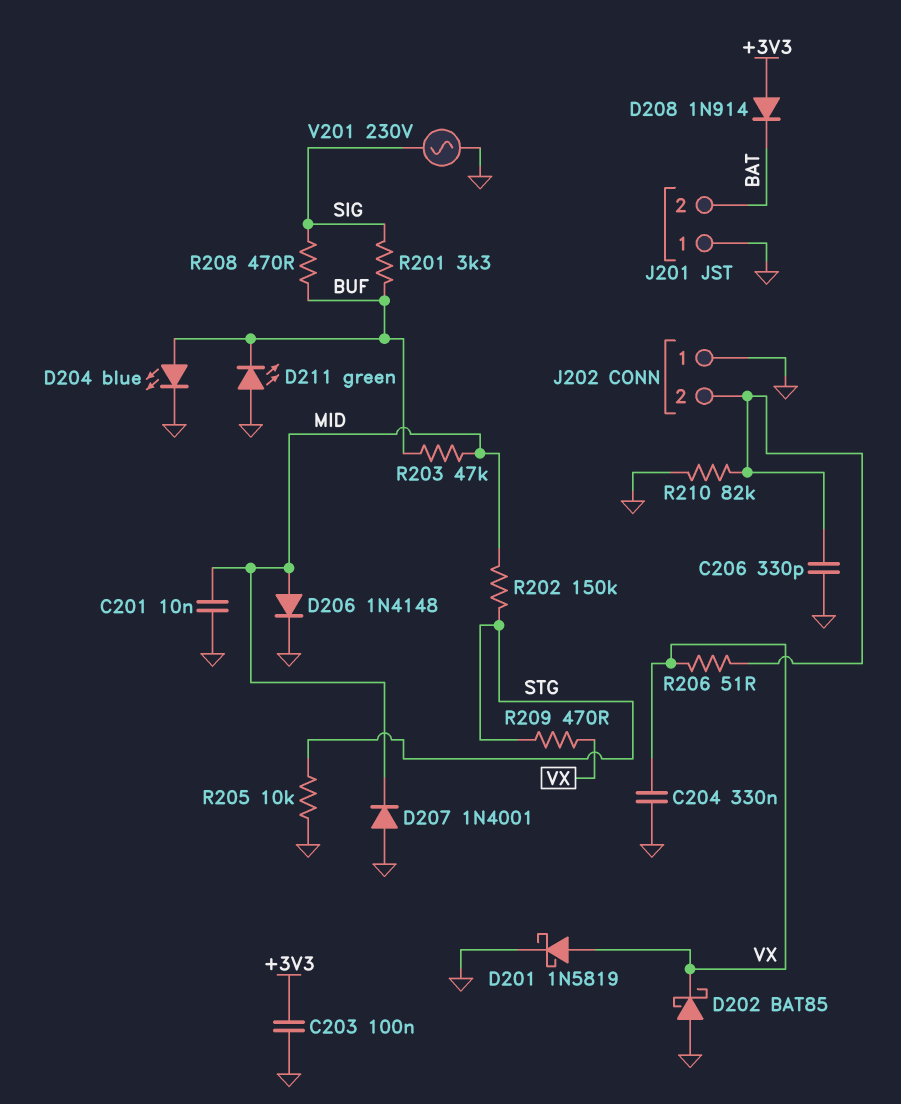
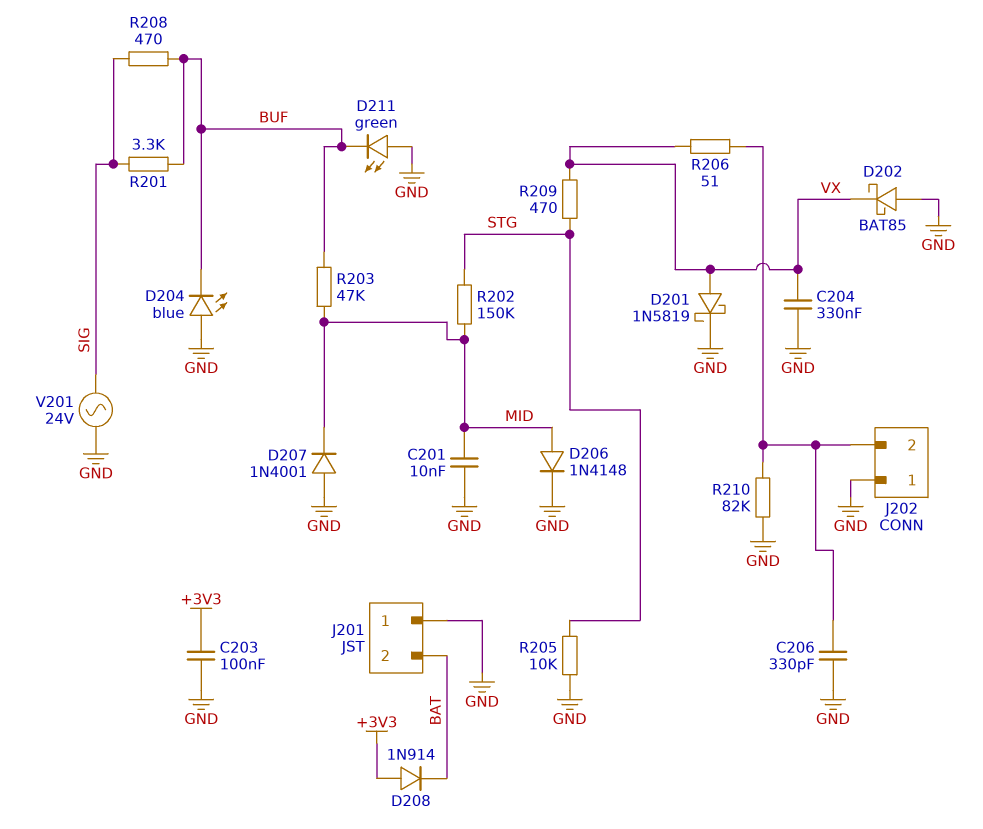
D204: LED blue (A BUF, K GND) -> LED blue (A GND, K BUF)
V201: AC 230V (GND, SIG) -> AC 24V (GND, SIG)

